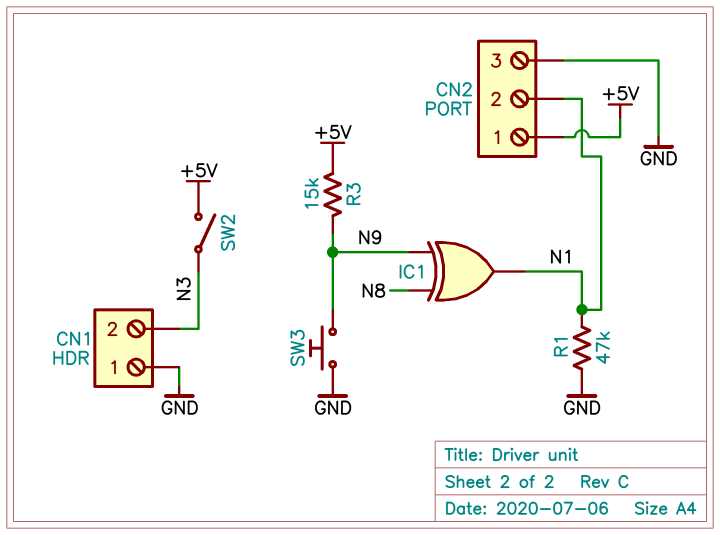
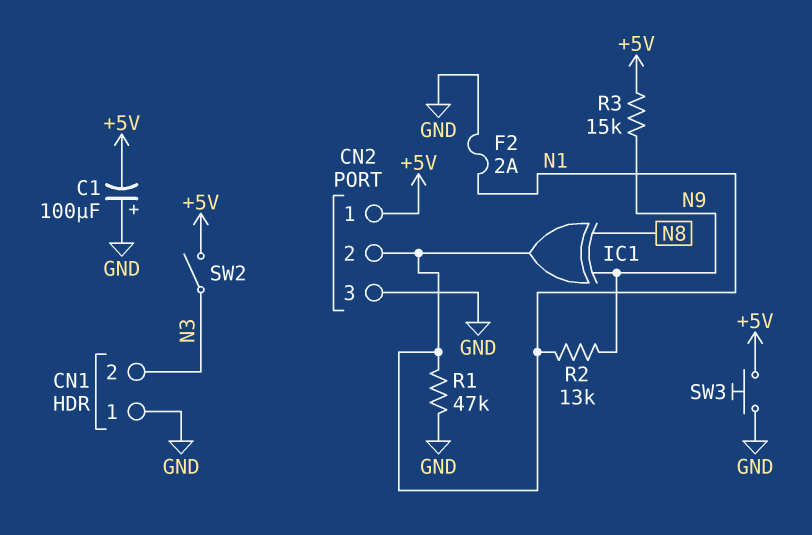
C1: none -> 100uF (plus GND, minus +5V)
F2: none -> 2A (GND, N1)
R2: none -> 13k (N1, N9)
SW3: button (GND, N9) -> button (+5V, GND)

